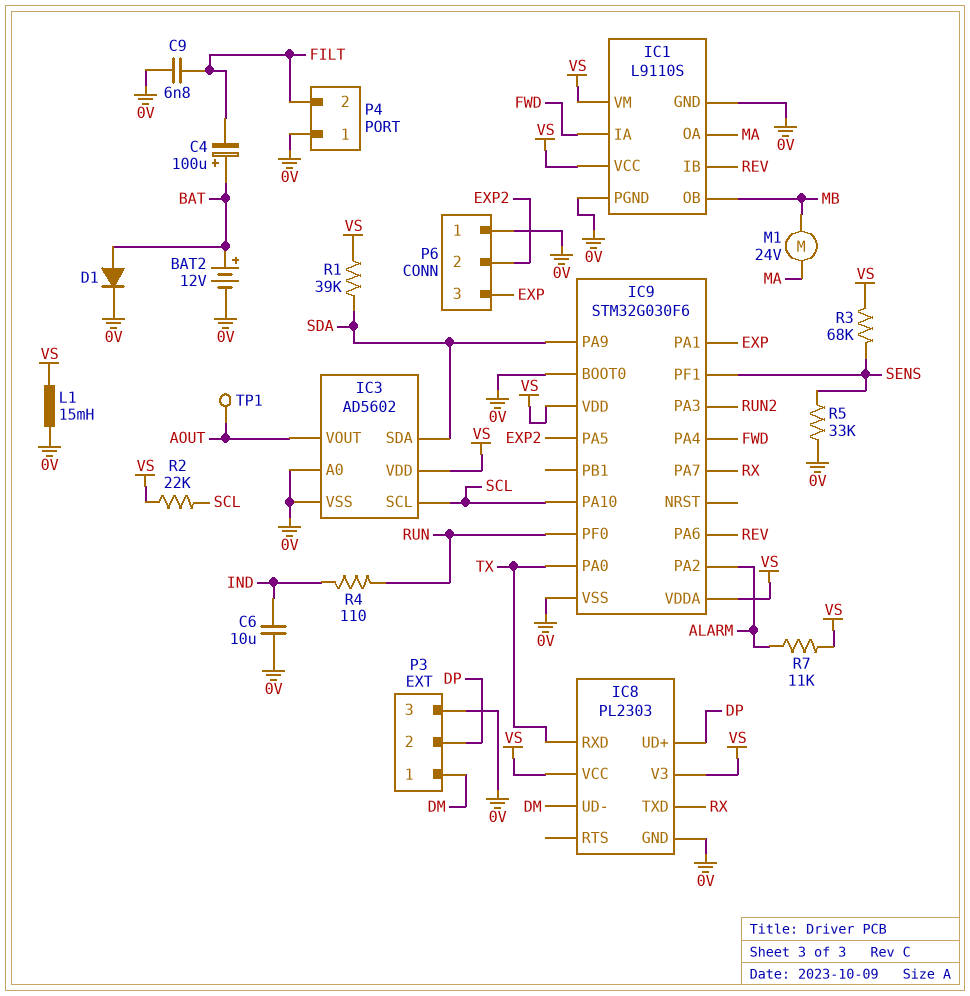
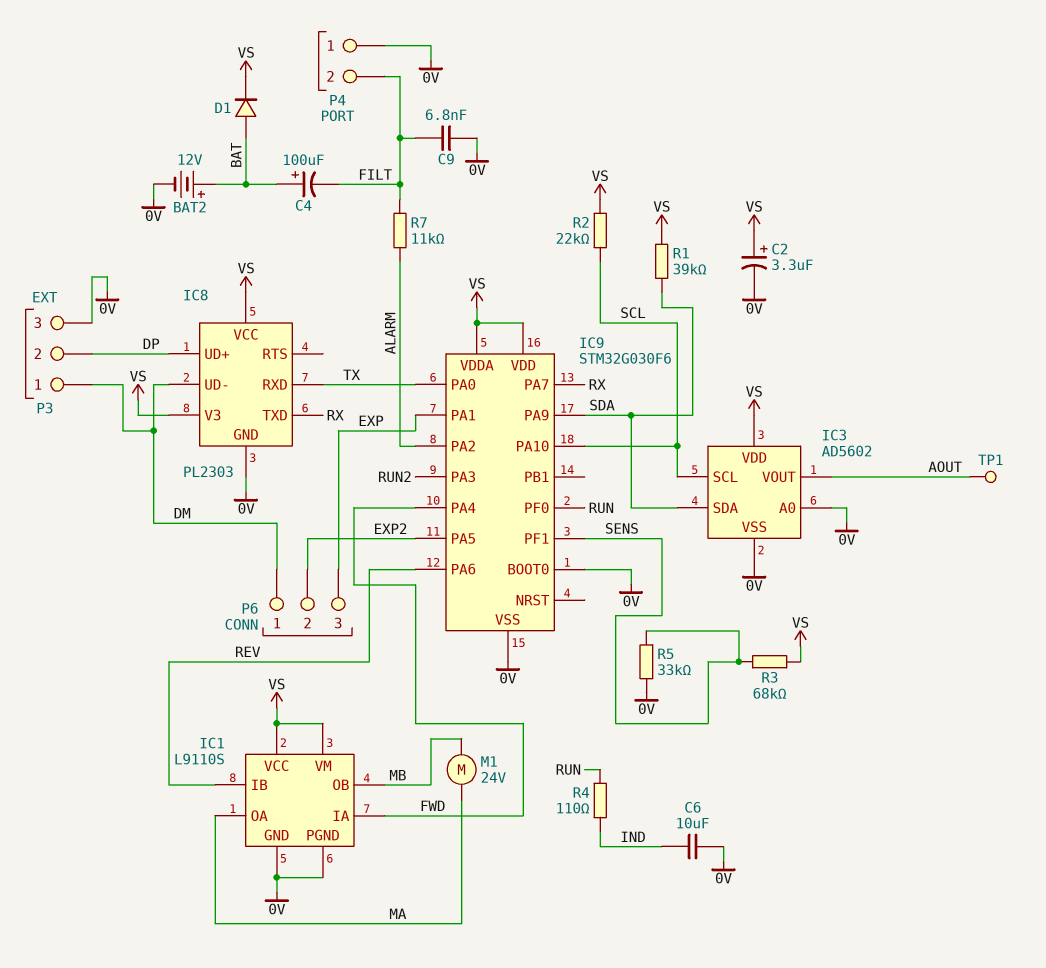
C2: none -> 3.3uF (plus VS, minus 0V)
D1: diode (A BAT, K 0V) -> diode (A BAT, K VS)
L1: 15mH (0V, VS) -> none
P6 pin 1: 0V -> DM
R7: 11k (ALARM, VS) -> 11k (ALARM, FILT)

